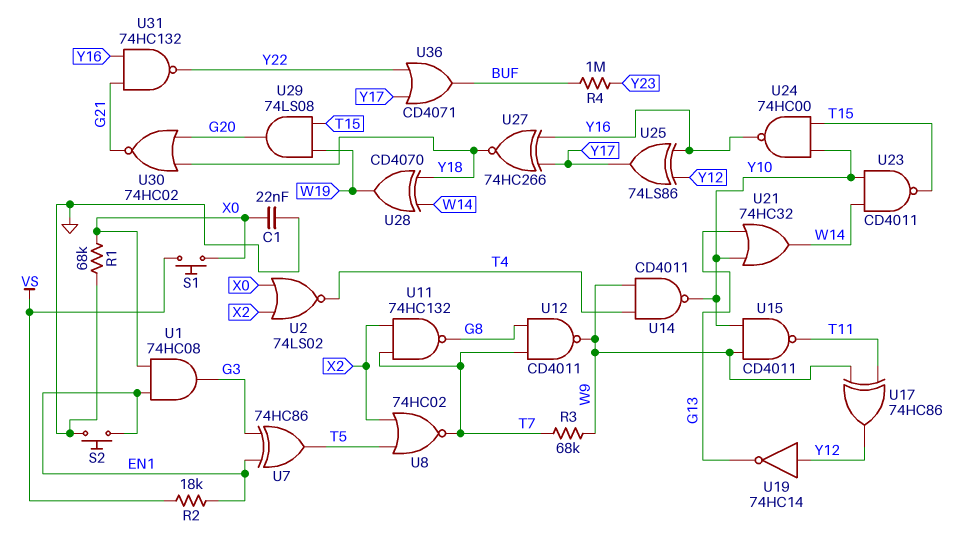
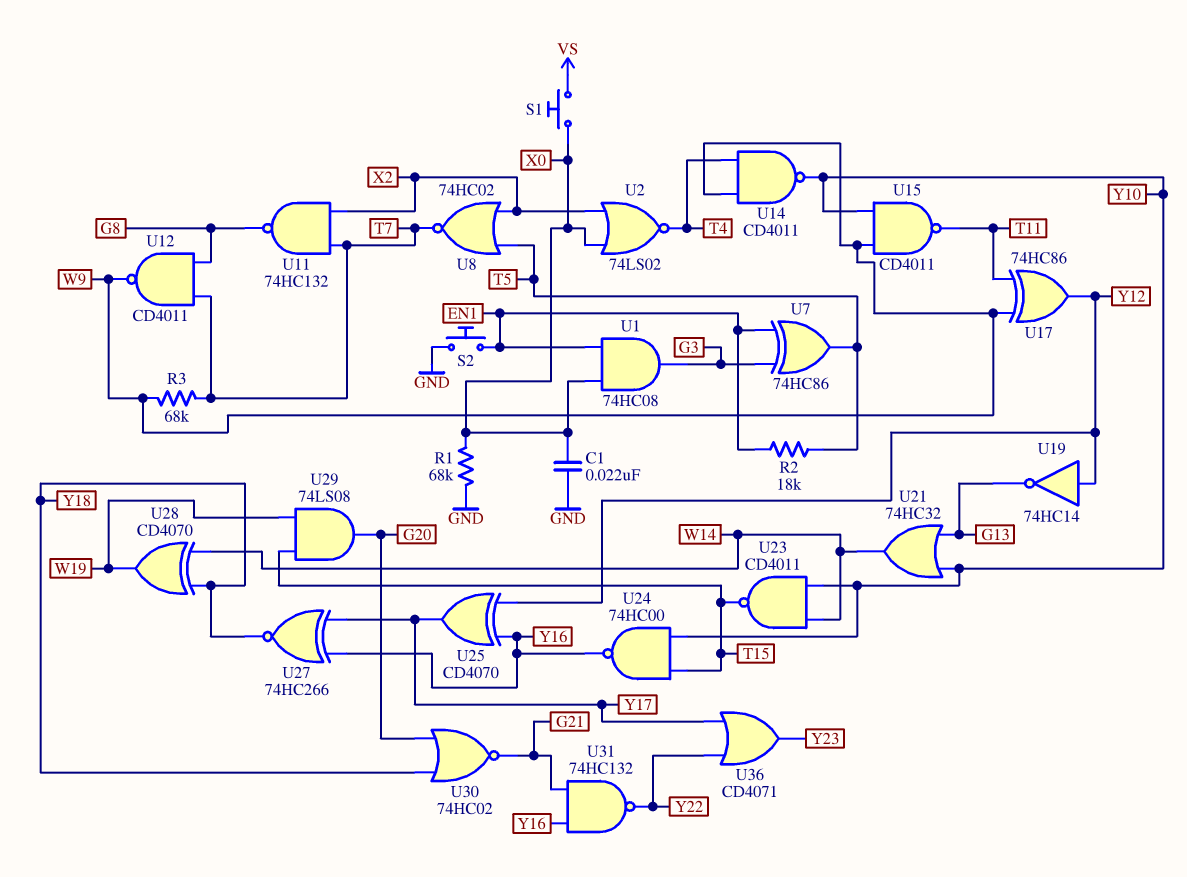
R2: 18k (EN1, VS) -> 18k (EN1, T5)
R4: 1M (BUF, Y23) -> none
U25: XOR 74LS86 (in Y12, in Y16, out Y17) -> XOR CD4070 (in Y12, in Y16, out Y17)
U36: OR CD4071 (in Y17, in Y22, out BUF) -> OR CD4071 (in Y17, in Y22, out Y23)

